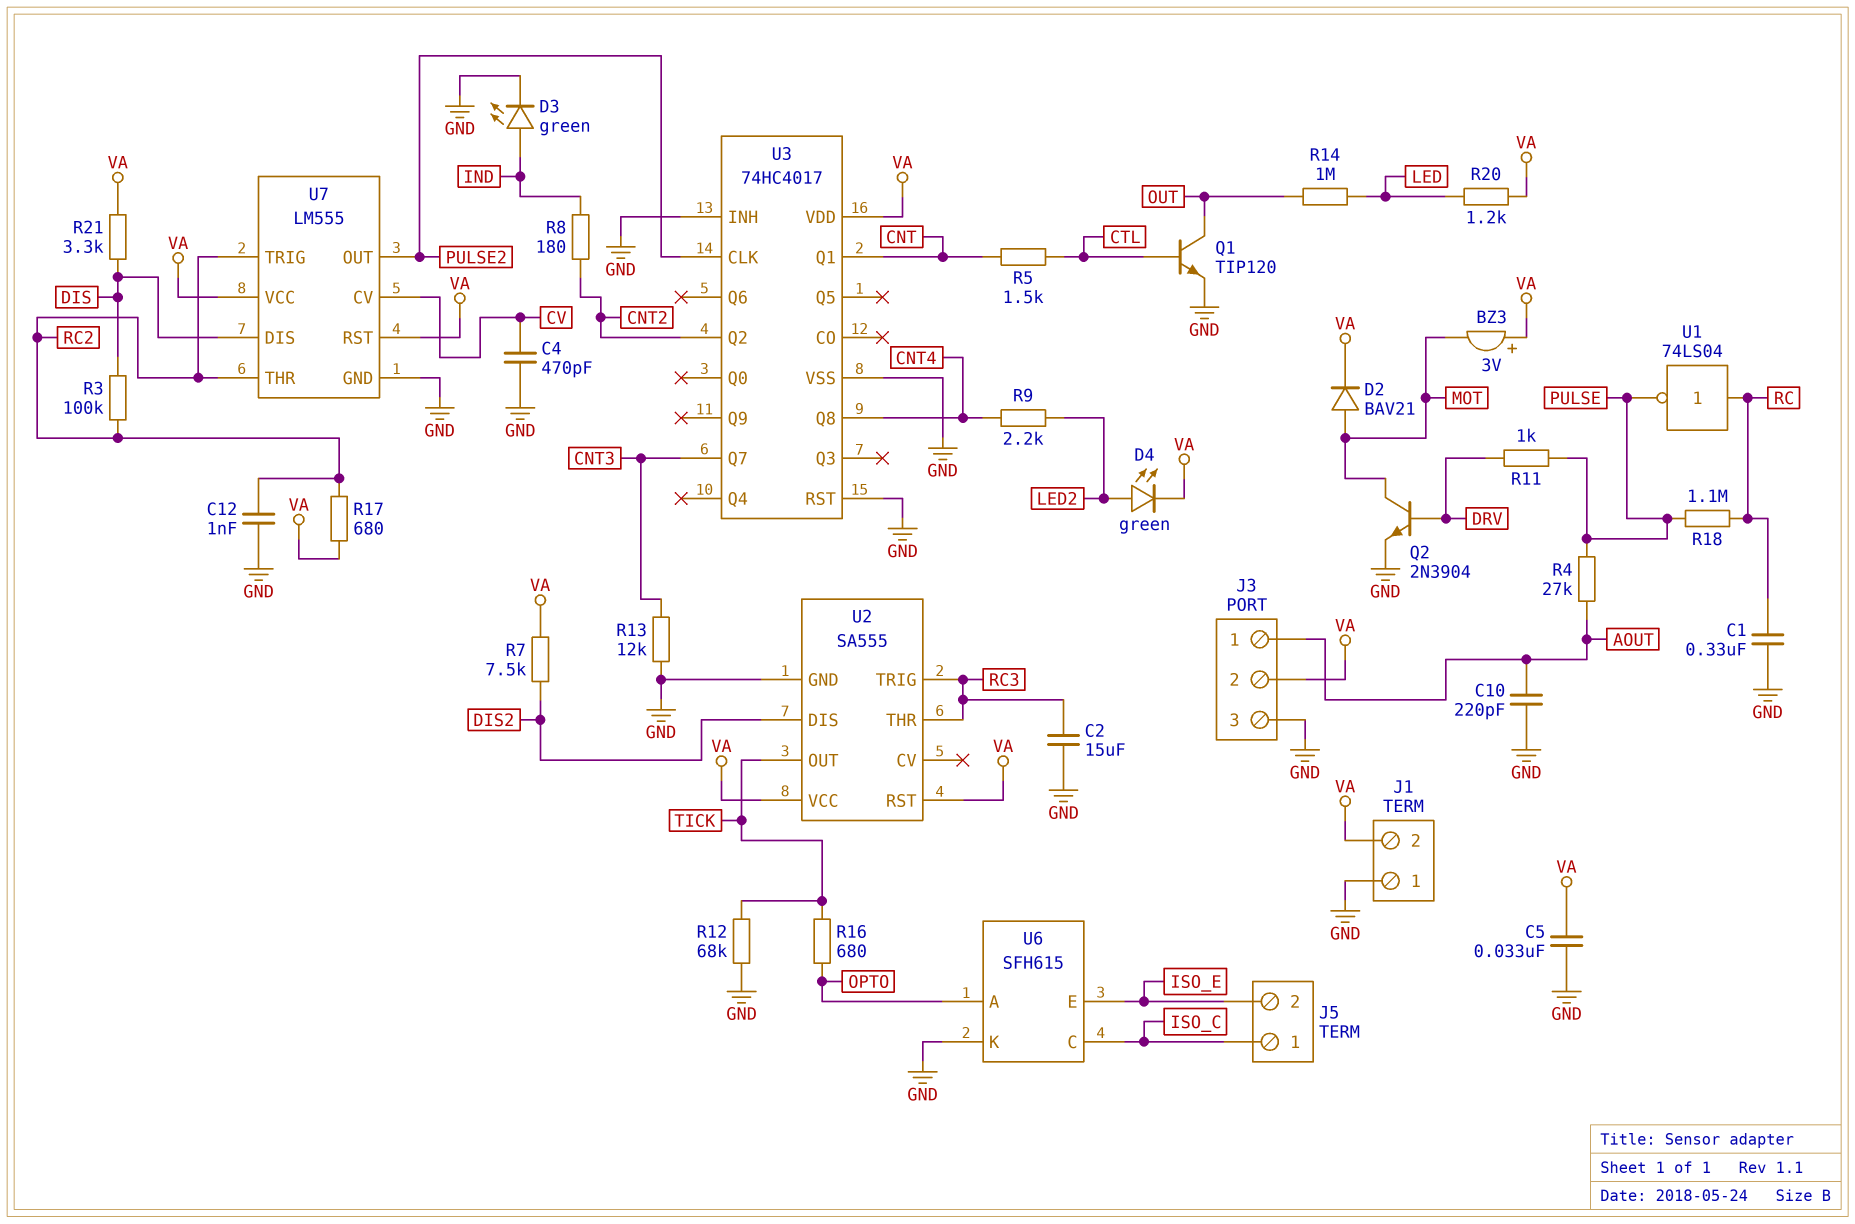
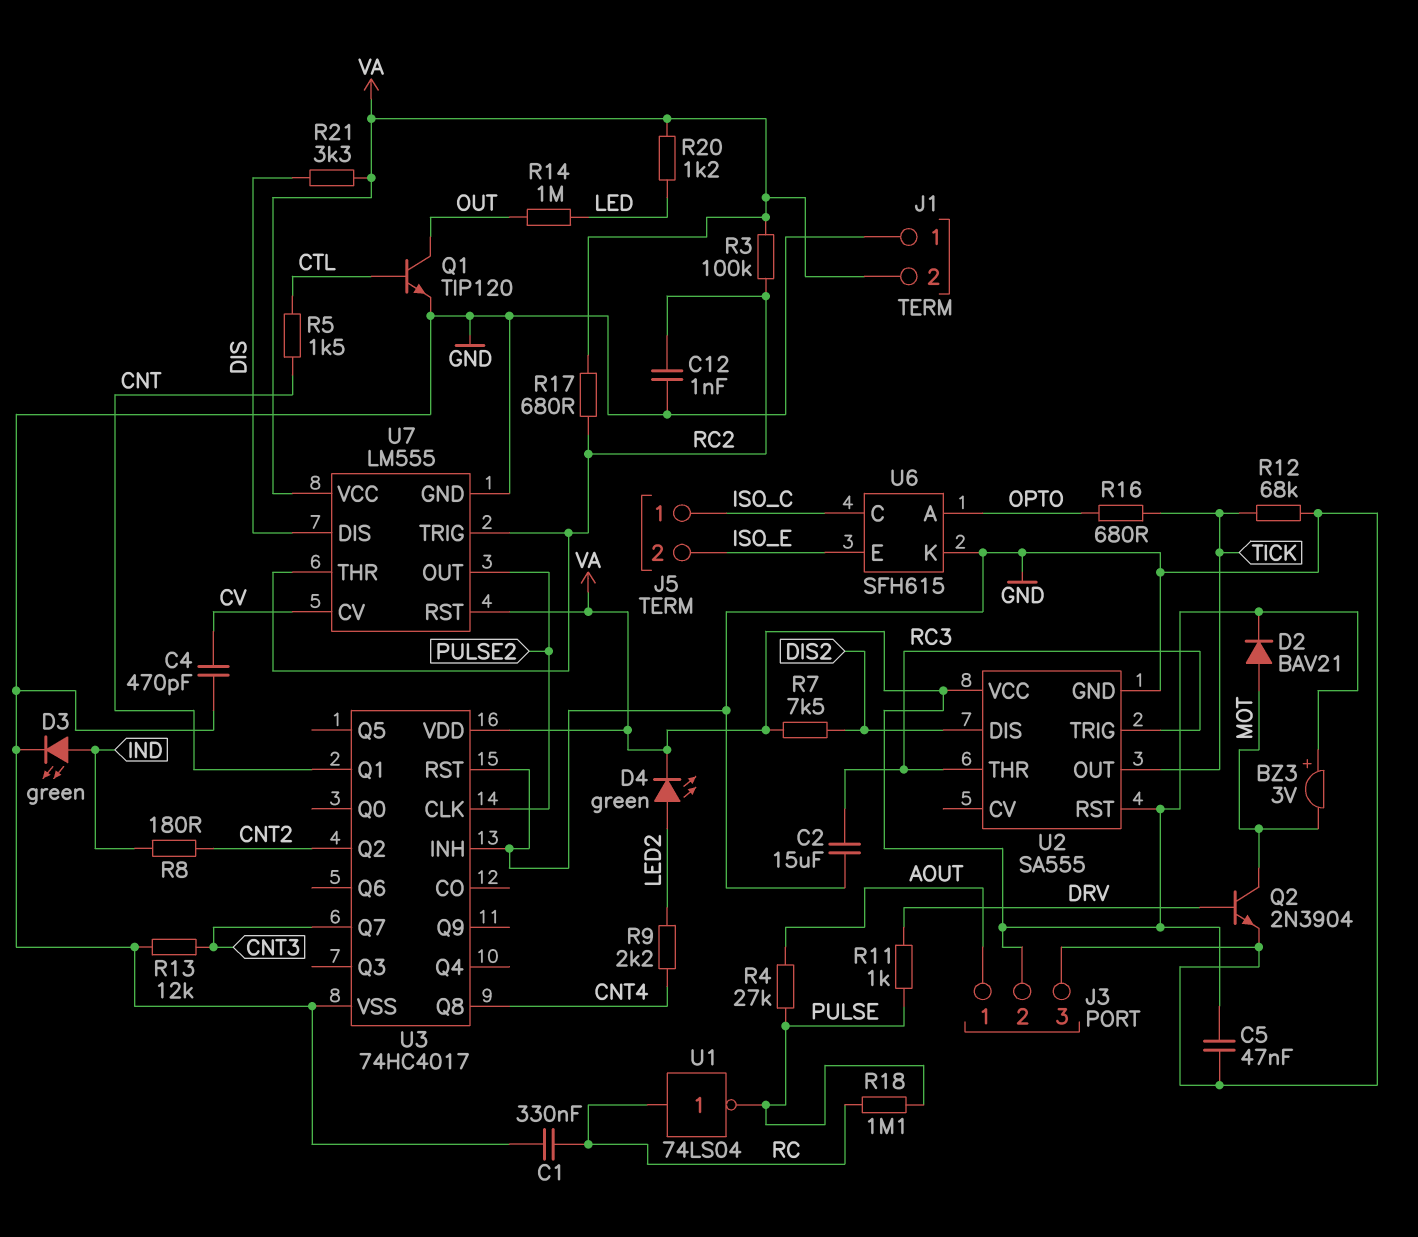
C5: 33nF (GND, VA) -> 47nF (GND, VA)
C10: 220pF (AOUT, GND) -> none
R3: 100k (DIS, RC2) -> 100k (RC2, VA)

